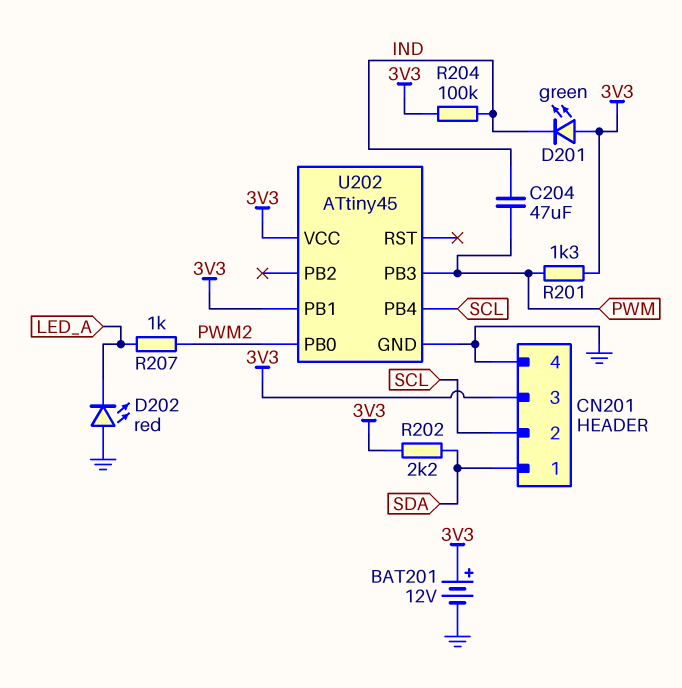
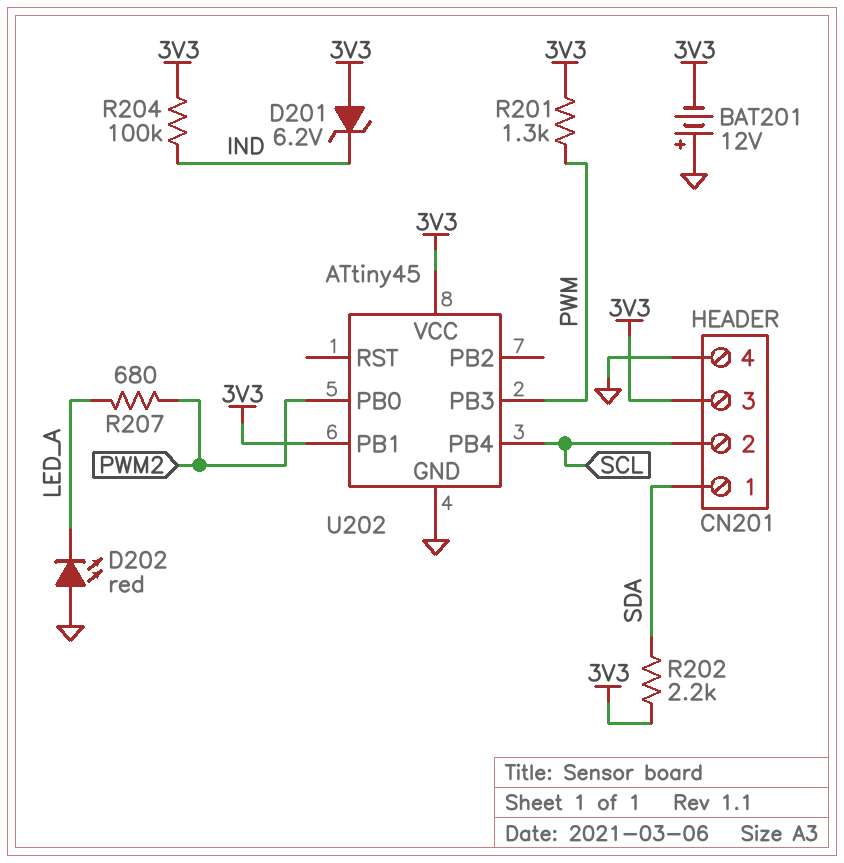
BAT201: 12V (plus 3V3, minus GND) -> 12V (plus GND, minus 3V3)
C204: 47uF (IND, PWM) -> none
D201: LED green (A 3V3, K IND) -> zener 6.2V (A 3V3, K IND)
R207: 1k (LED_A, PWM2) -> 680 (LED_A, PWM2)

